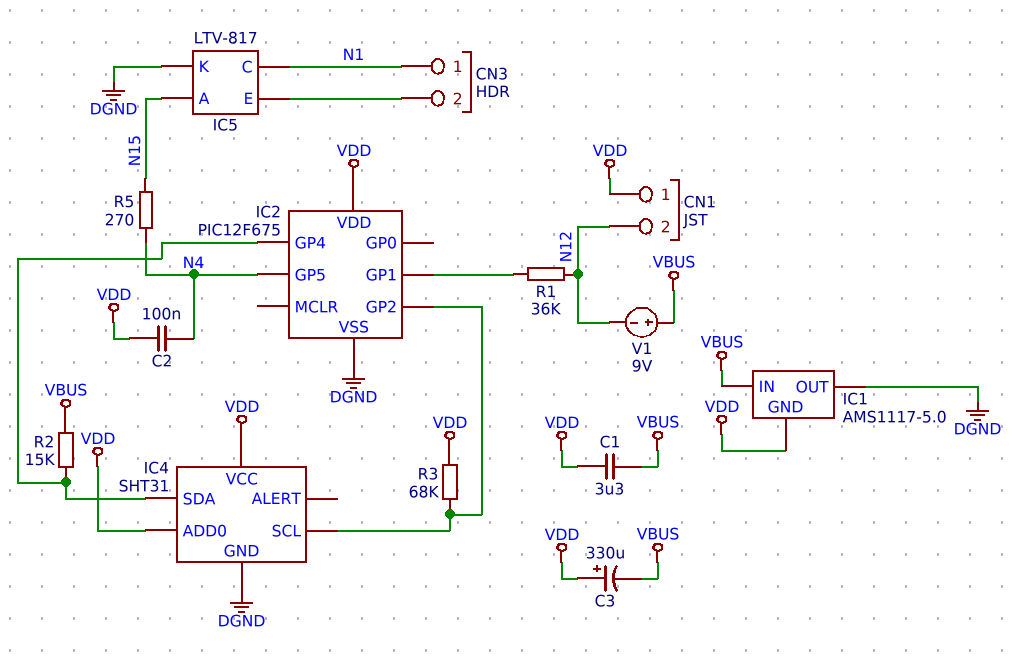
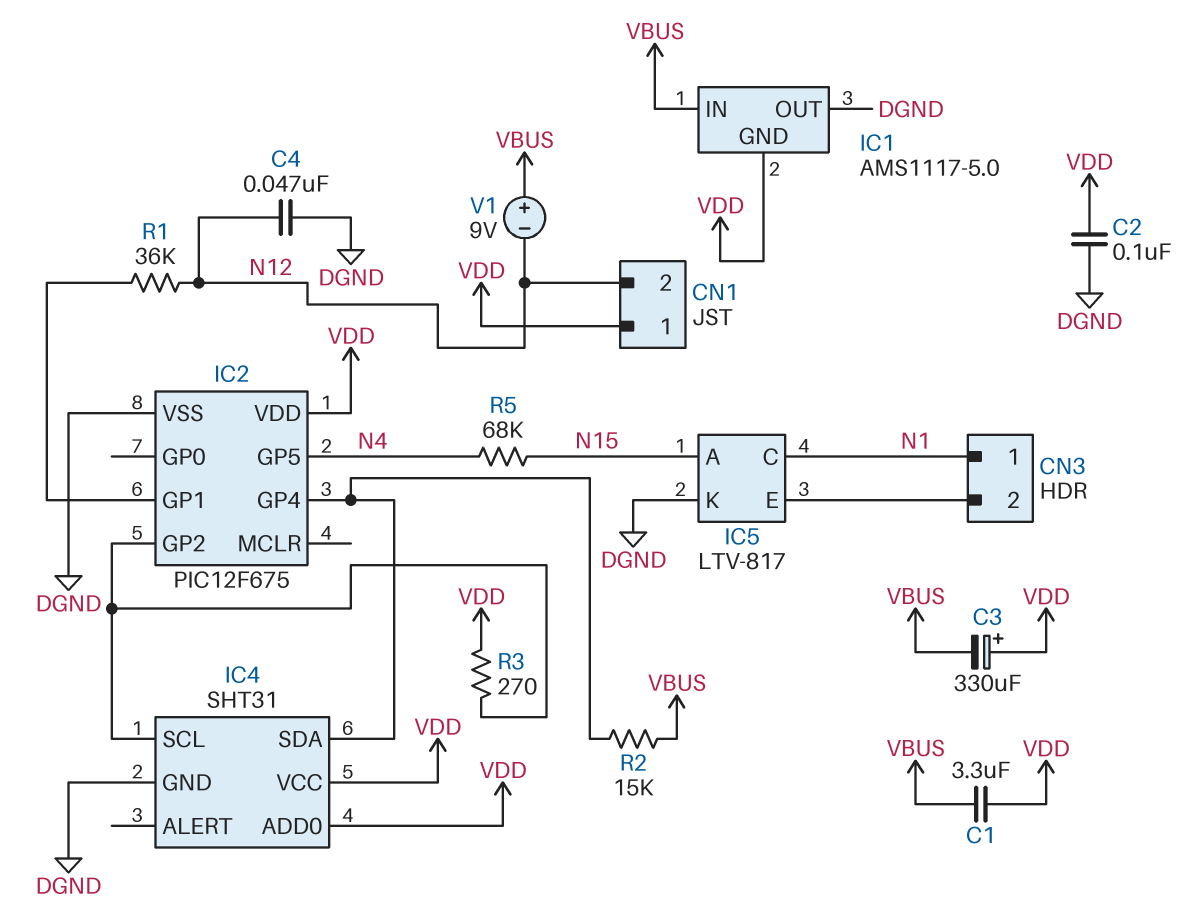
C2: 100nF (N4, VDD) -> 100nF (DGND, VDD)
C4: none -> 47nF (DGND, N12)
R3: 68k (IC2/GP2, VDD) -> 270 (IC2/GP2, VDD)
R5: 270 (N4, N15) -> 68k (N4, N15)

